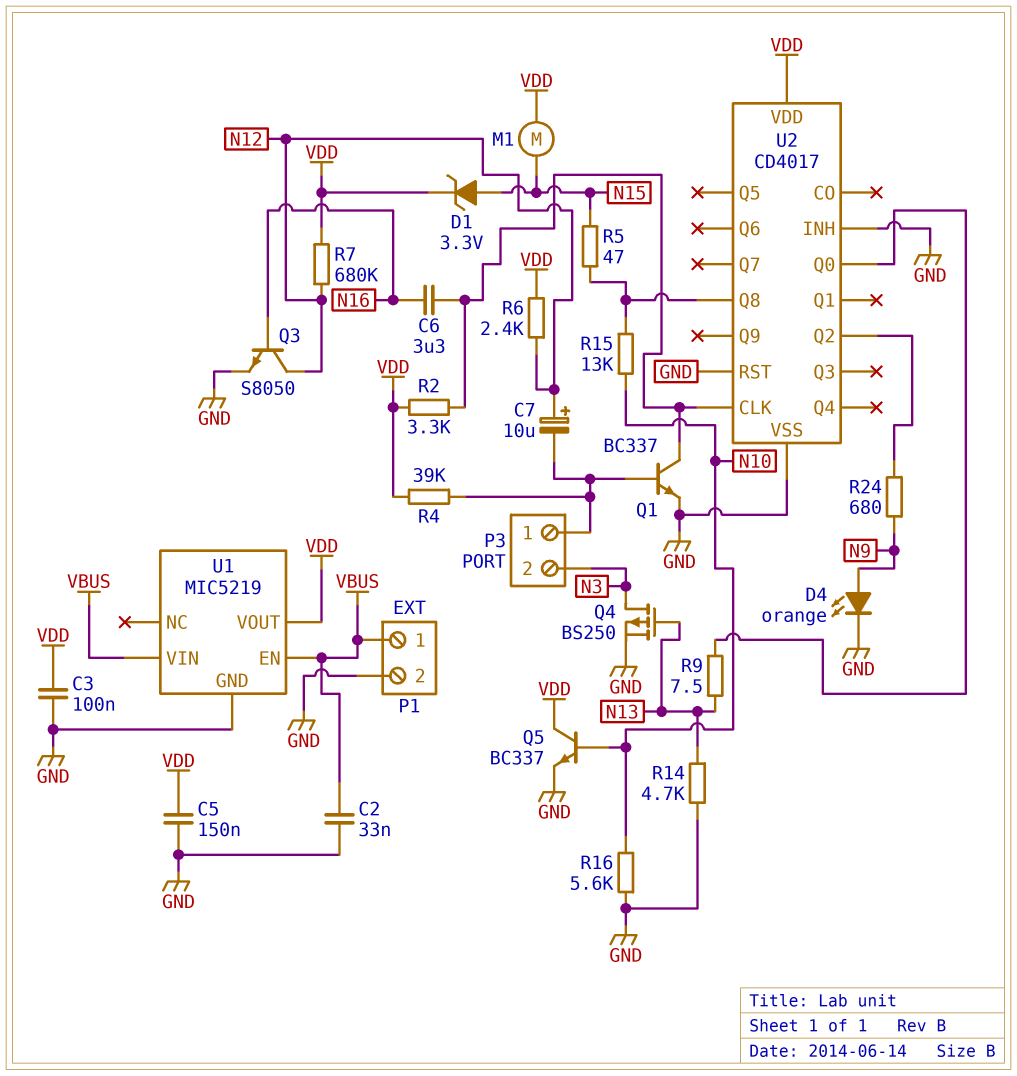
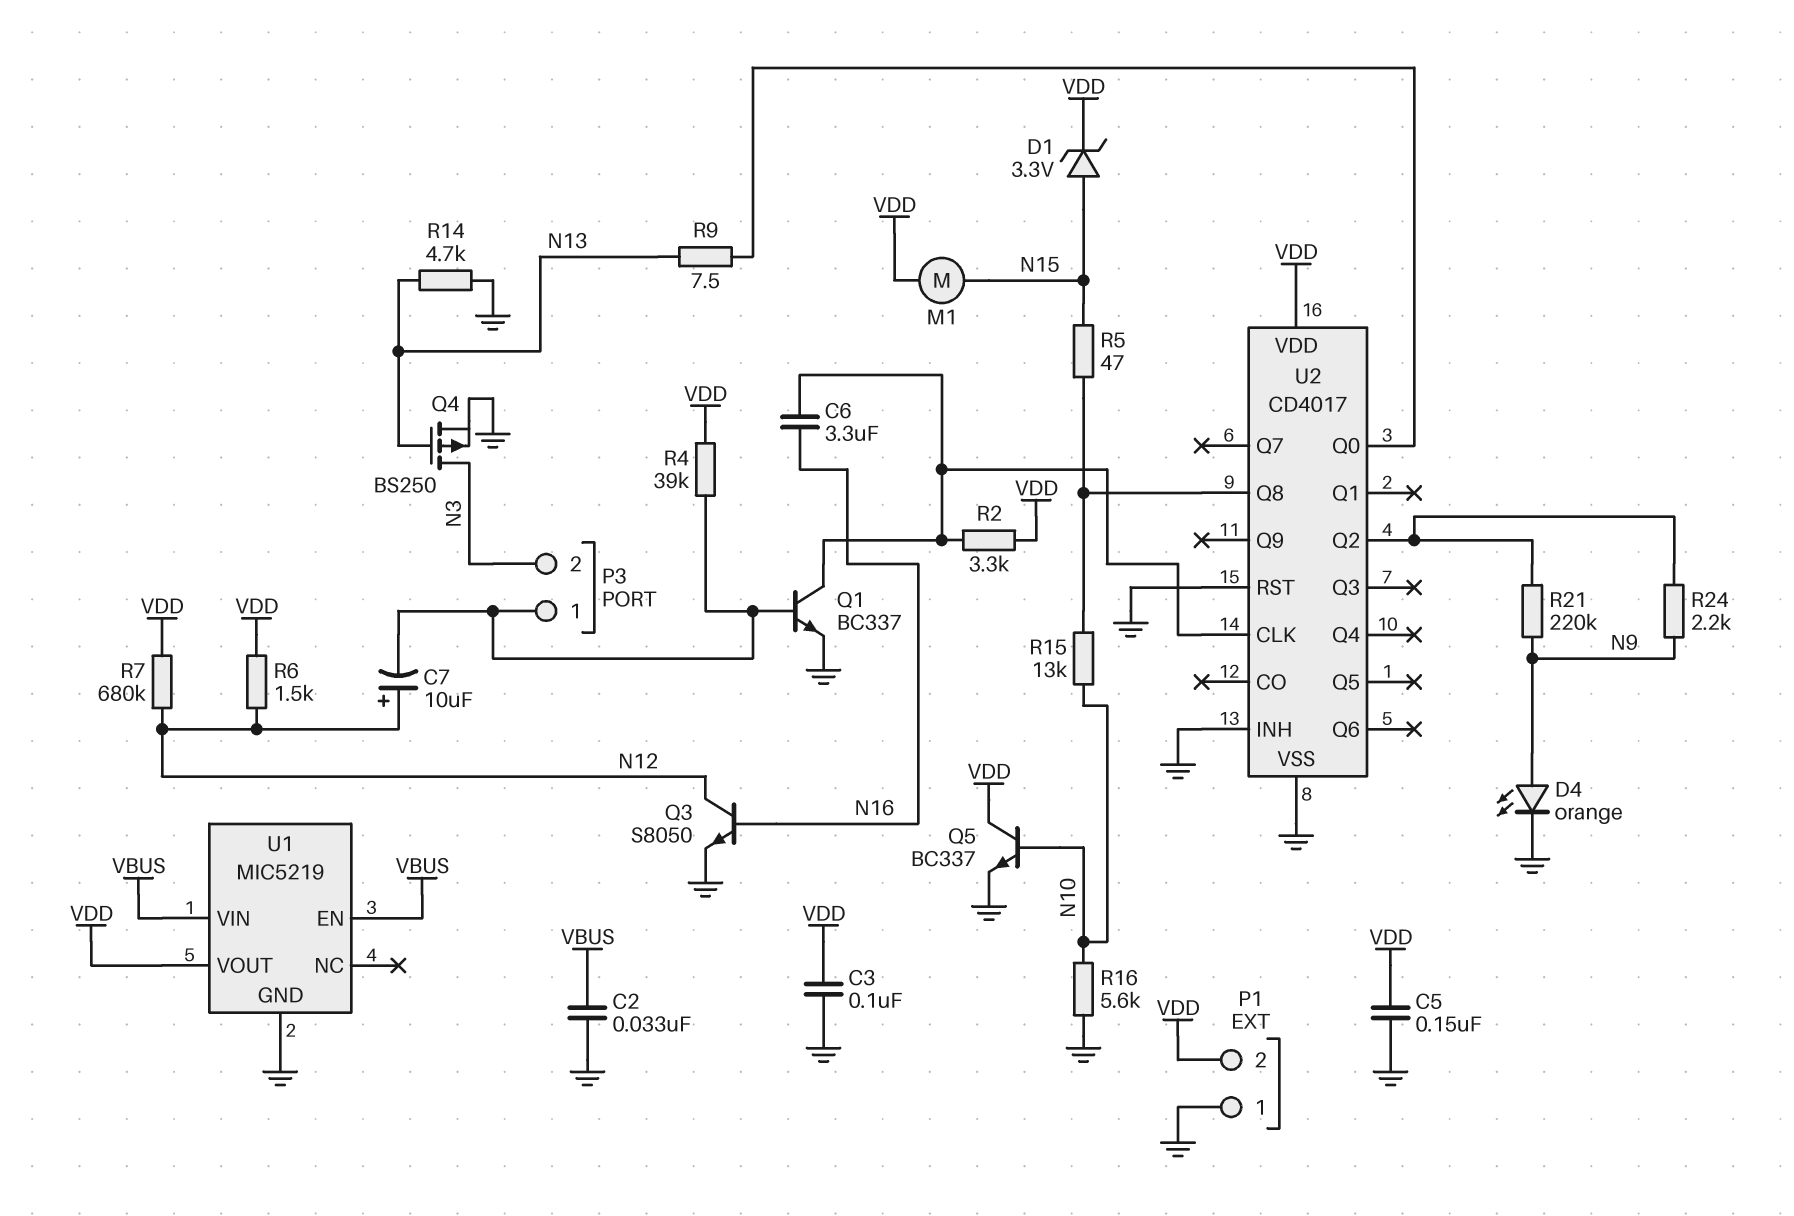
P1 pin 1: VBUS -> GND
P1 pin 2: GND -> VDD
R6: 2.4k (N12, VDD) -> 1.5k (N12, VDD)
R21: none -> 220k (N9, U2/Q2)
R24: 680 (N9, U2/Q2) -> 2.2k (N9, U2/Q2)

